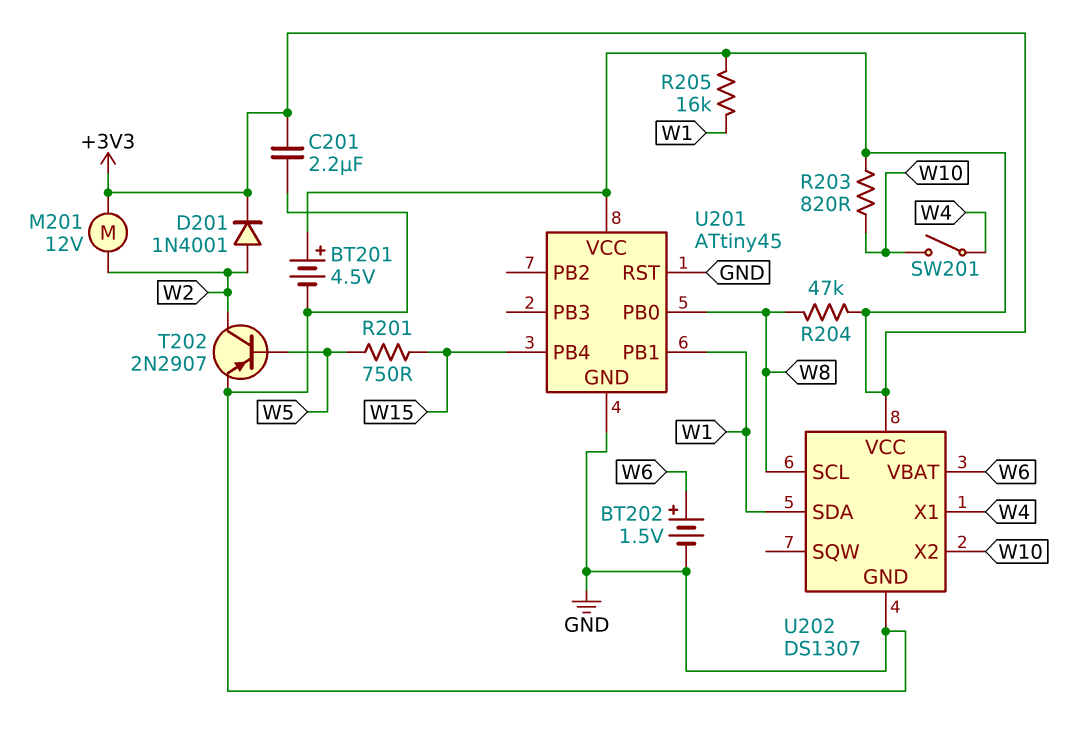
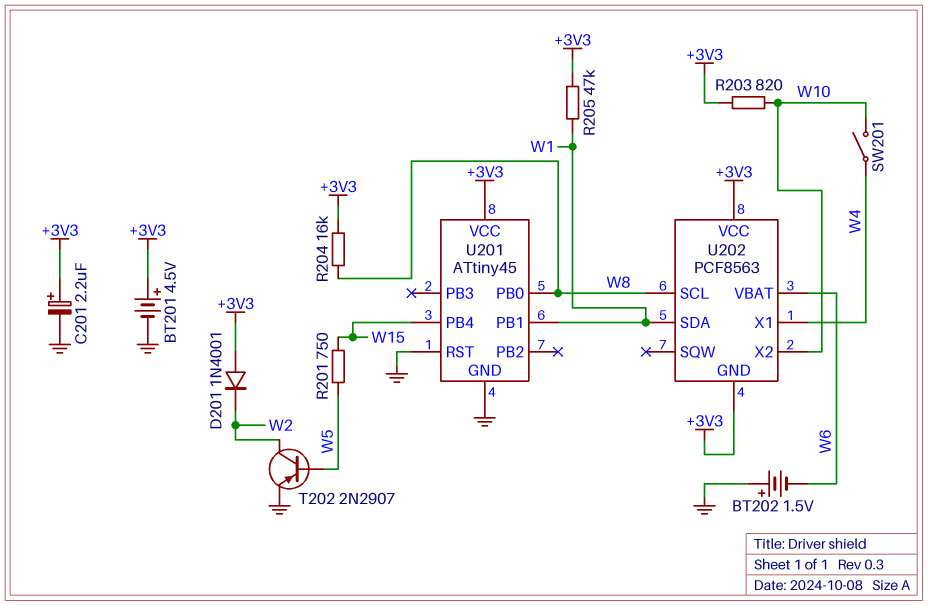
BT202: 1.5V (plus W6, minus GND) -> 1.5V (plus GND, minus W6)
C201: 2.2uF (+3V3, GND) -> 2.2uF (plus +3V3, minus GND)
D201: diode 1N4001 (A W2, K +3V3) -> diode 1N4001 (A +3V3, K W2)
M201: motor 12V (+3V3, W2) -> none
R204: 47k (+3V3, W8) -> 16k (+3V3, W8)
R205: 16k (+3V3, W1) -> 47k (+3V3, W1)
U202: DS1307 -> PCF8563
U202 pin GND: GND -> +3V3

